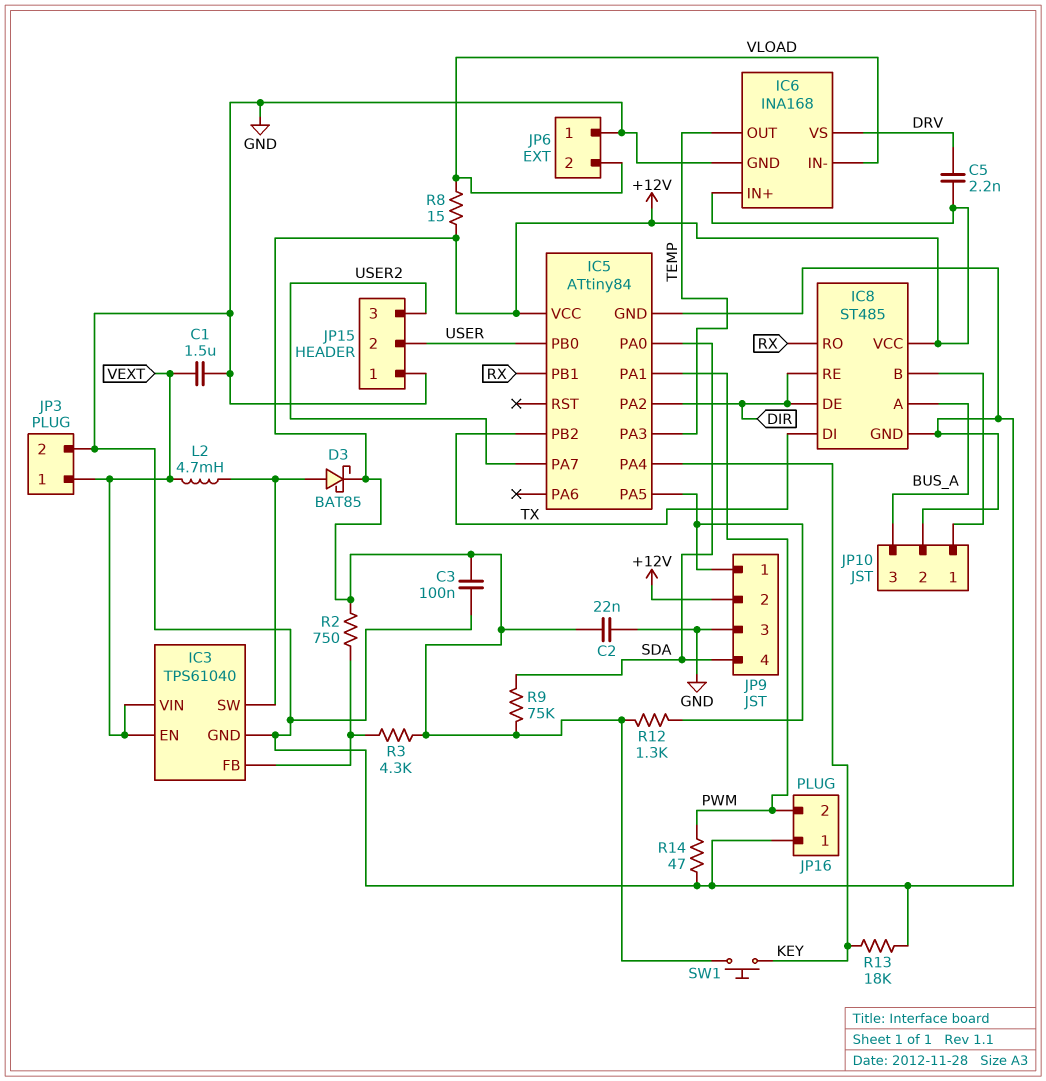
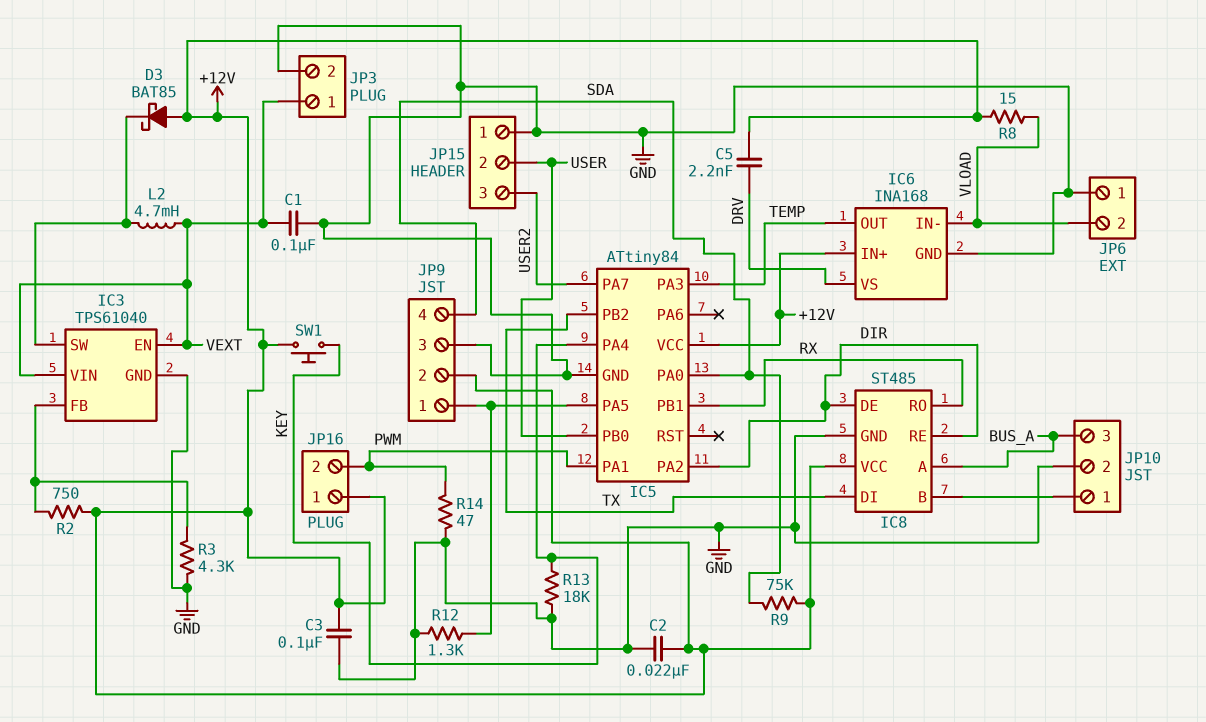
C1: 1.5uF (GND, VEXT) -> 100nF (GND, VEXT)
D3: schottky BAT85 (A IC3/SW, K +12V) -> schottky BAT85 (A +12V, K IC3/SW)
JP16 pin 1: GND -> +12V
R3: 4.3k (+12V, IC3/FB) -> 4.3k (GND, IC3/FB)
R12: 1.3k (+12V, IC5/PA5) -> 1.3k (GND, IC5/PA5)

